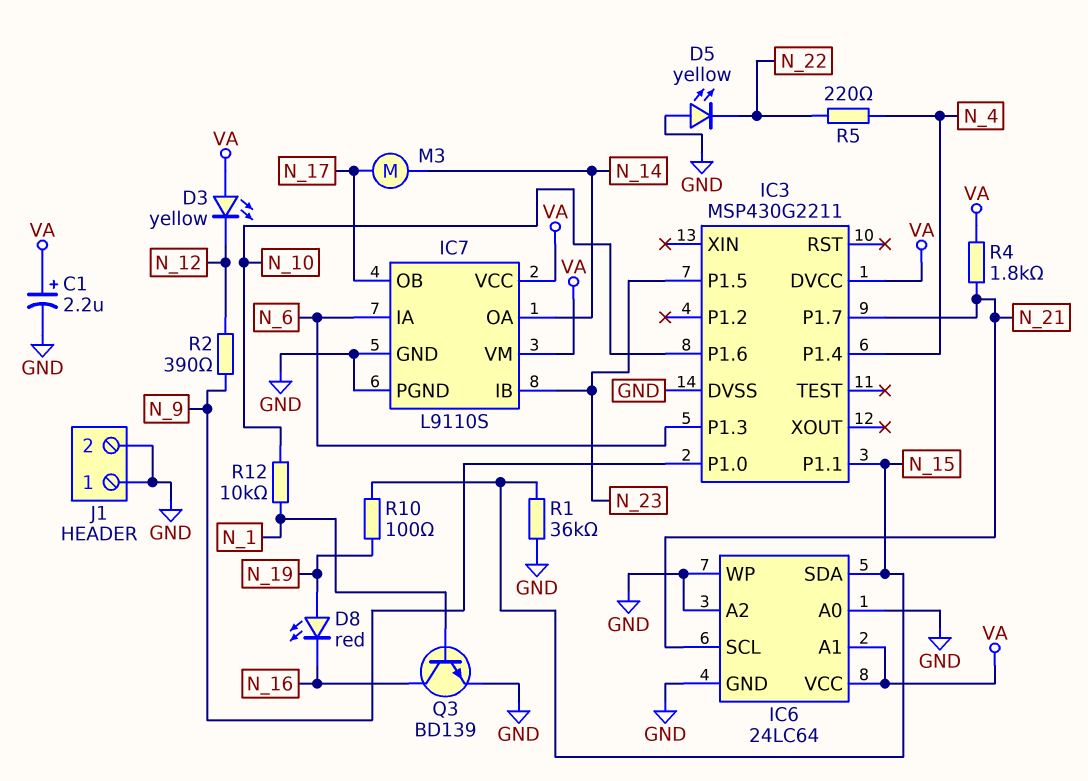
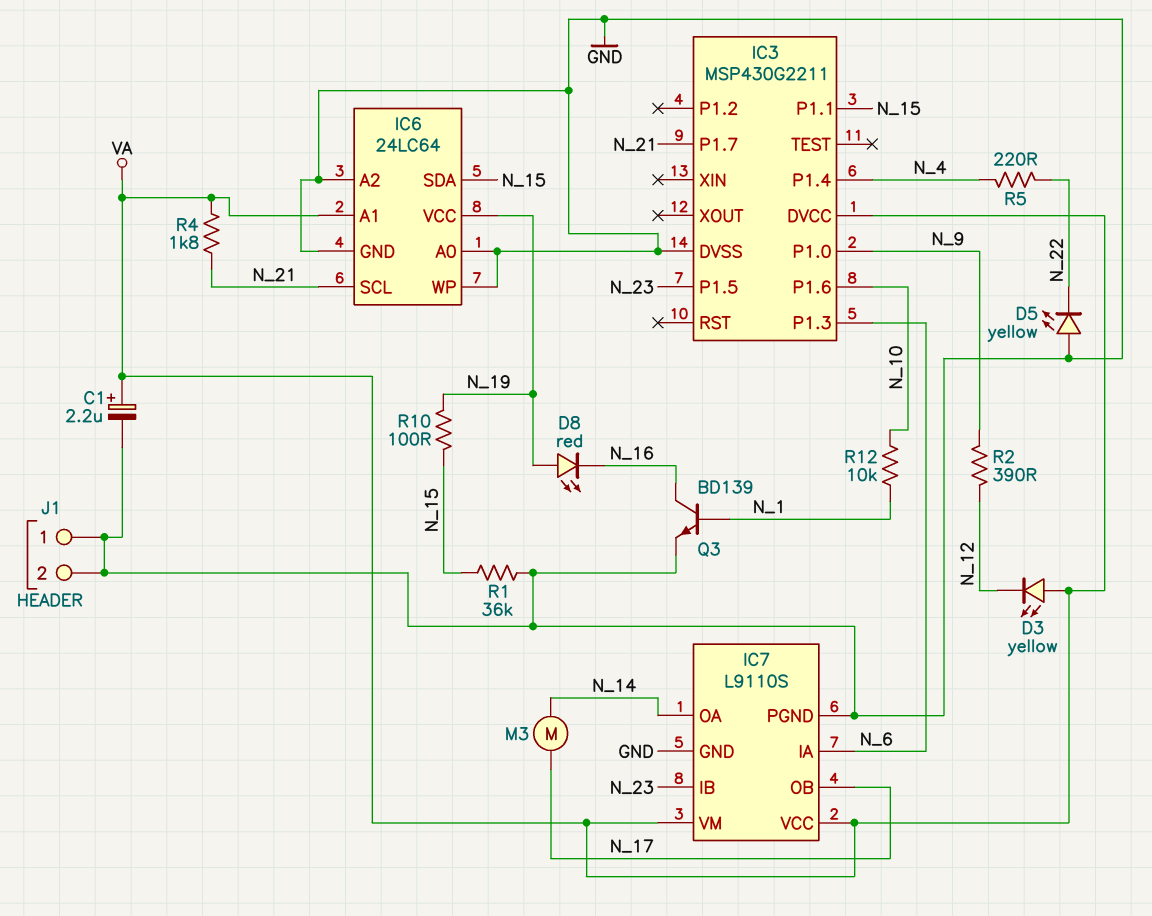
IC6 pin VCC: VA -> N_19

